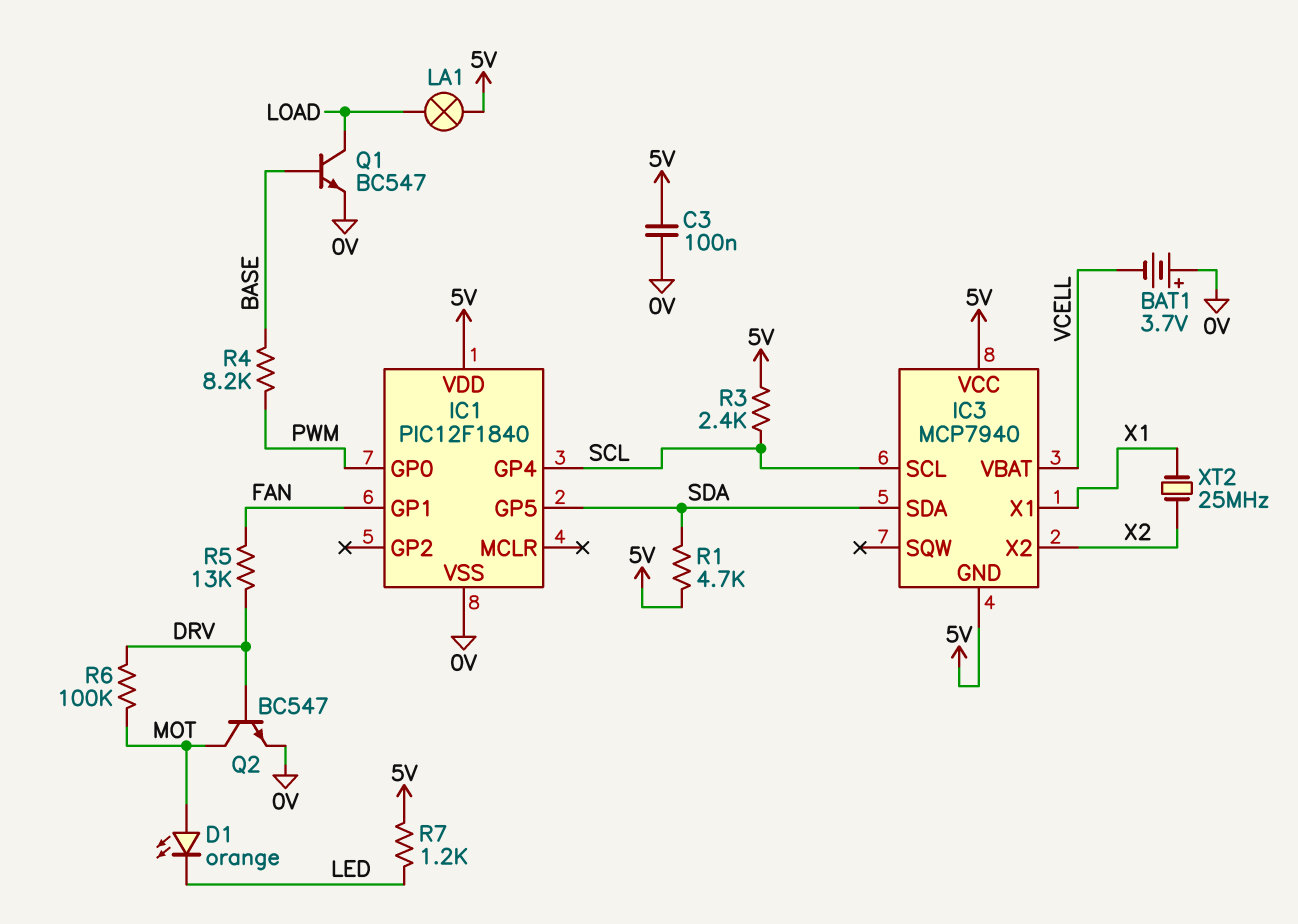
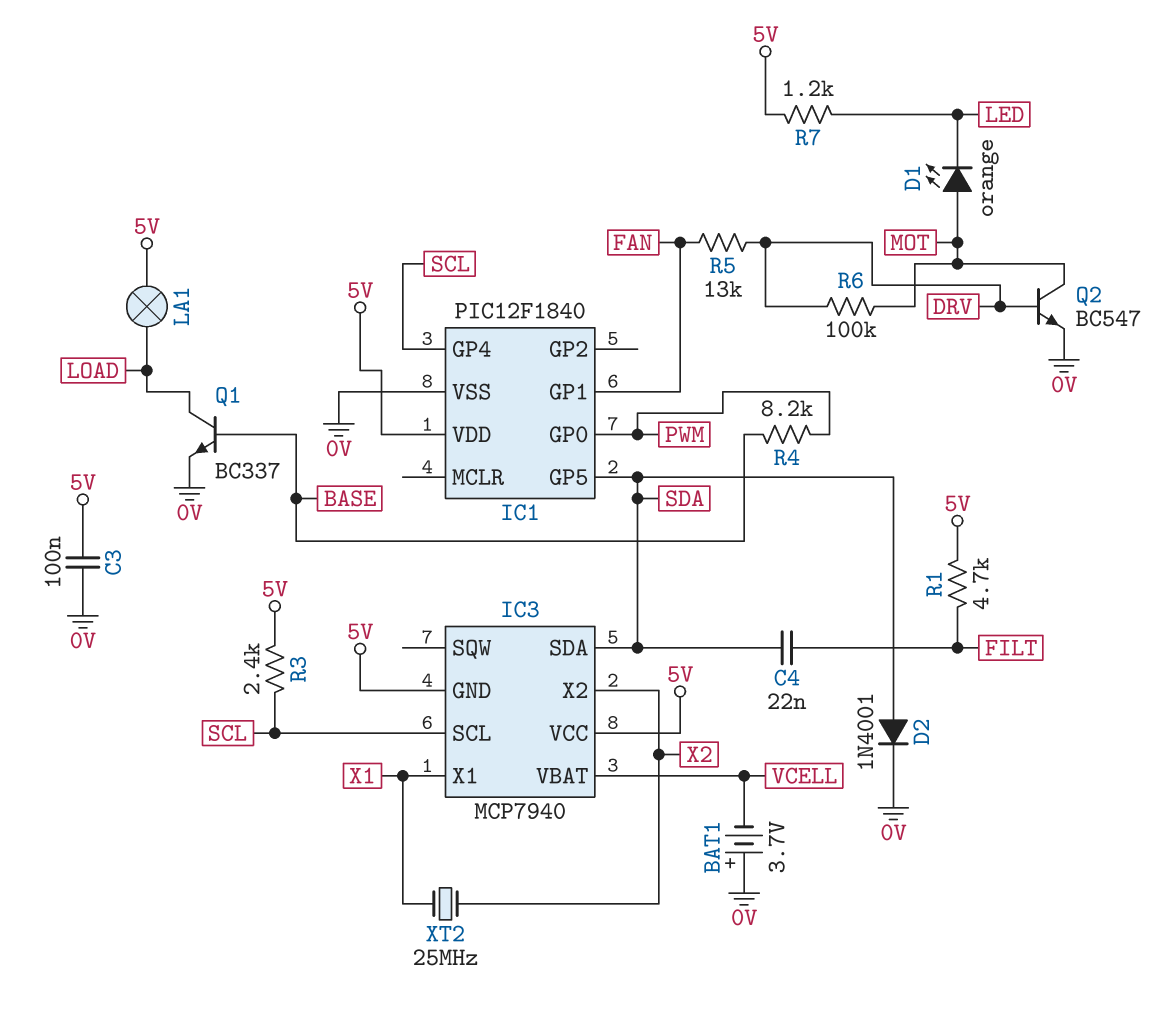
C4: none -> 22nF (FILT, SDA)
D2: none -> diode 1N4001 (A SDA, K 0V)
Q1: NPN BC547 (B BASE, C LOAD, E 0V) -> NPN BC337 (B BASE, C LOAD, E 0V)
R1: 4.7k (5V, SDA) -> 4.7k (5V, FILT)

